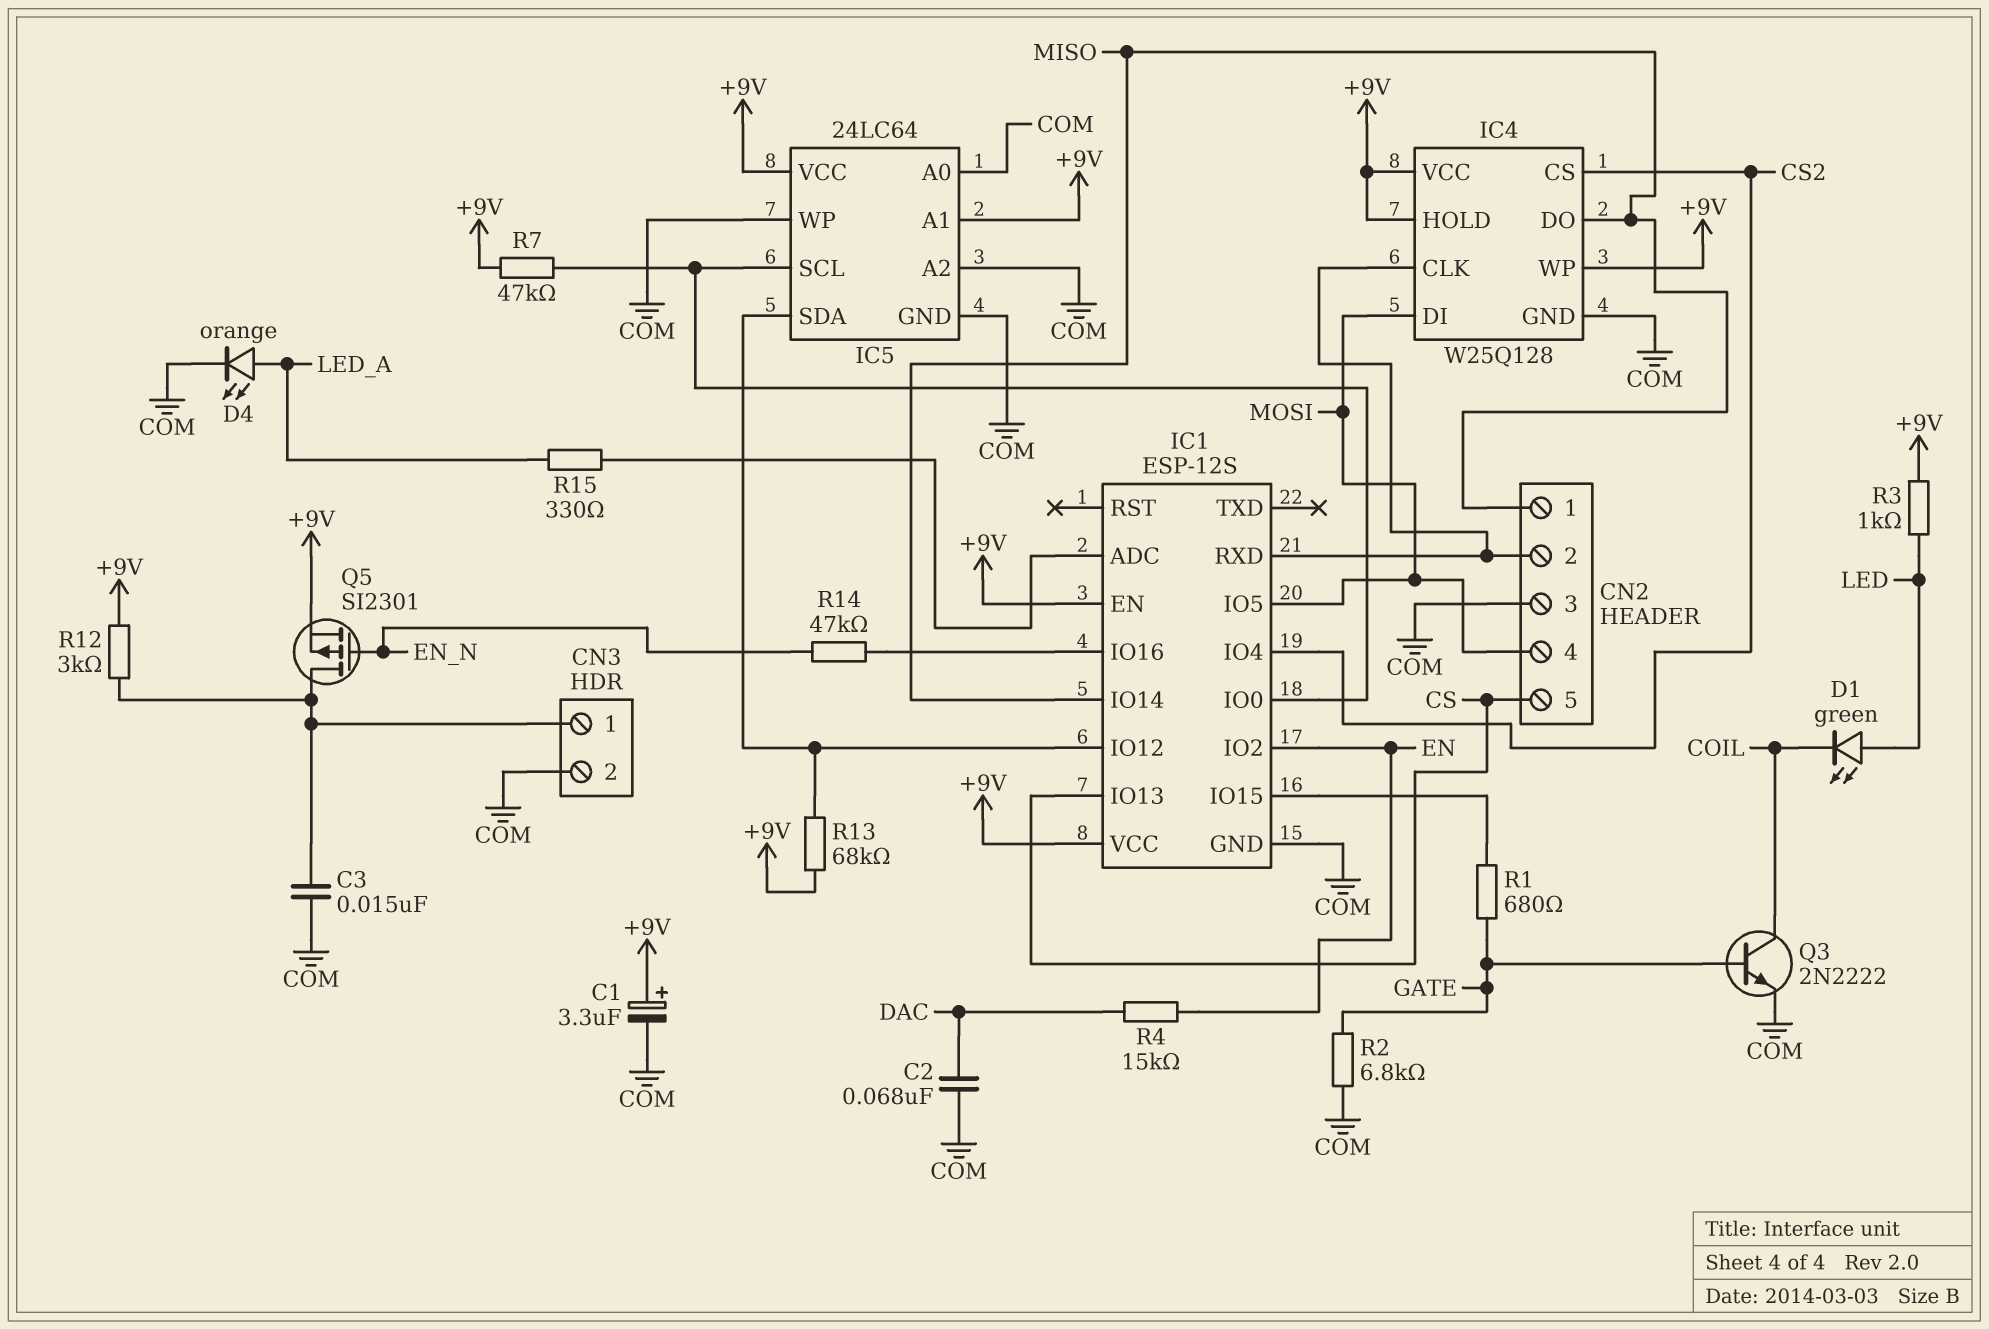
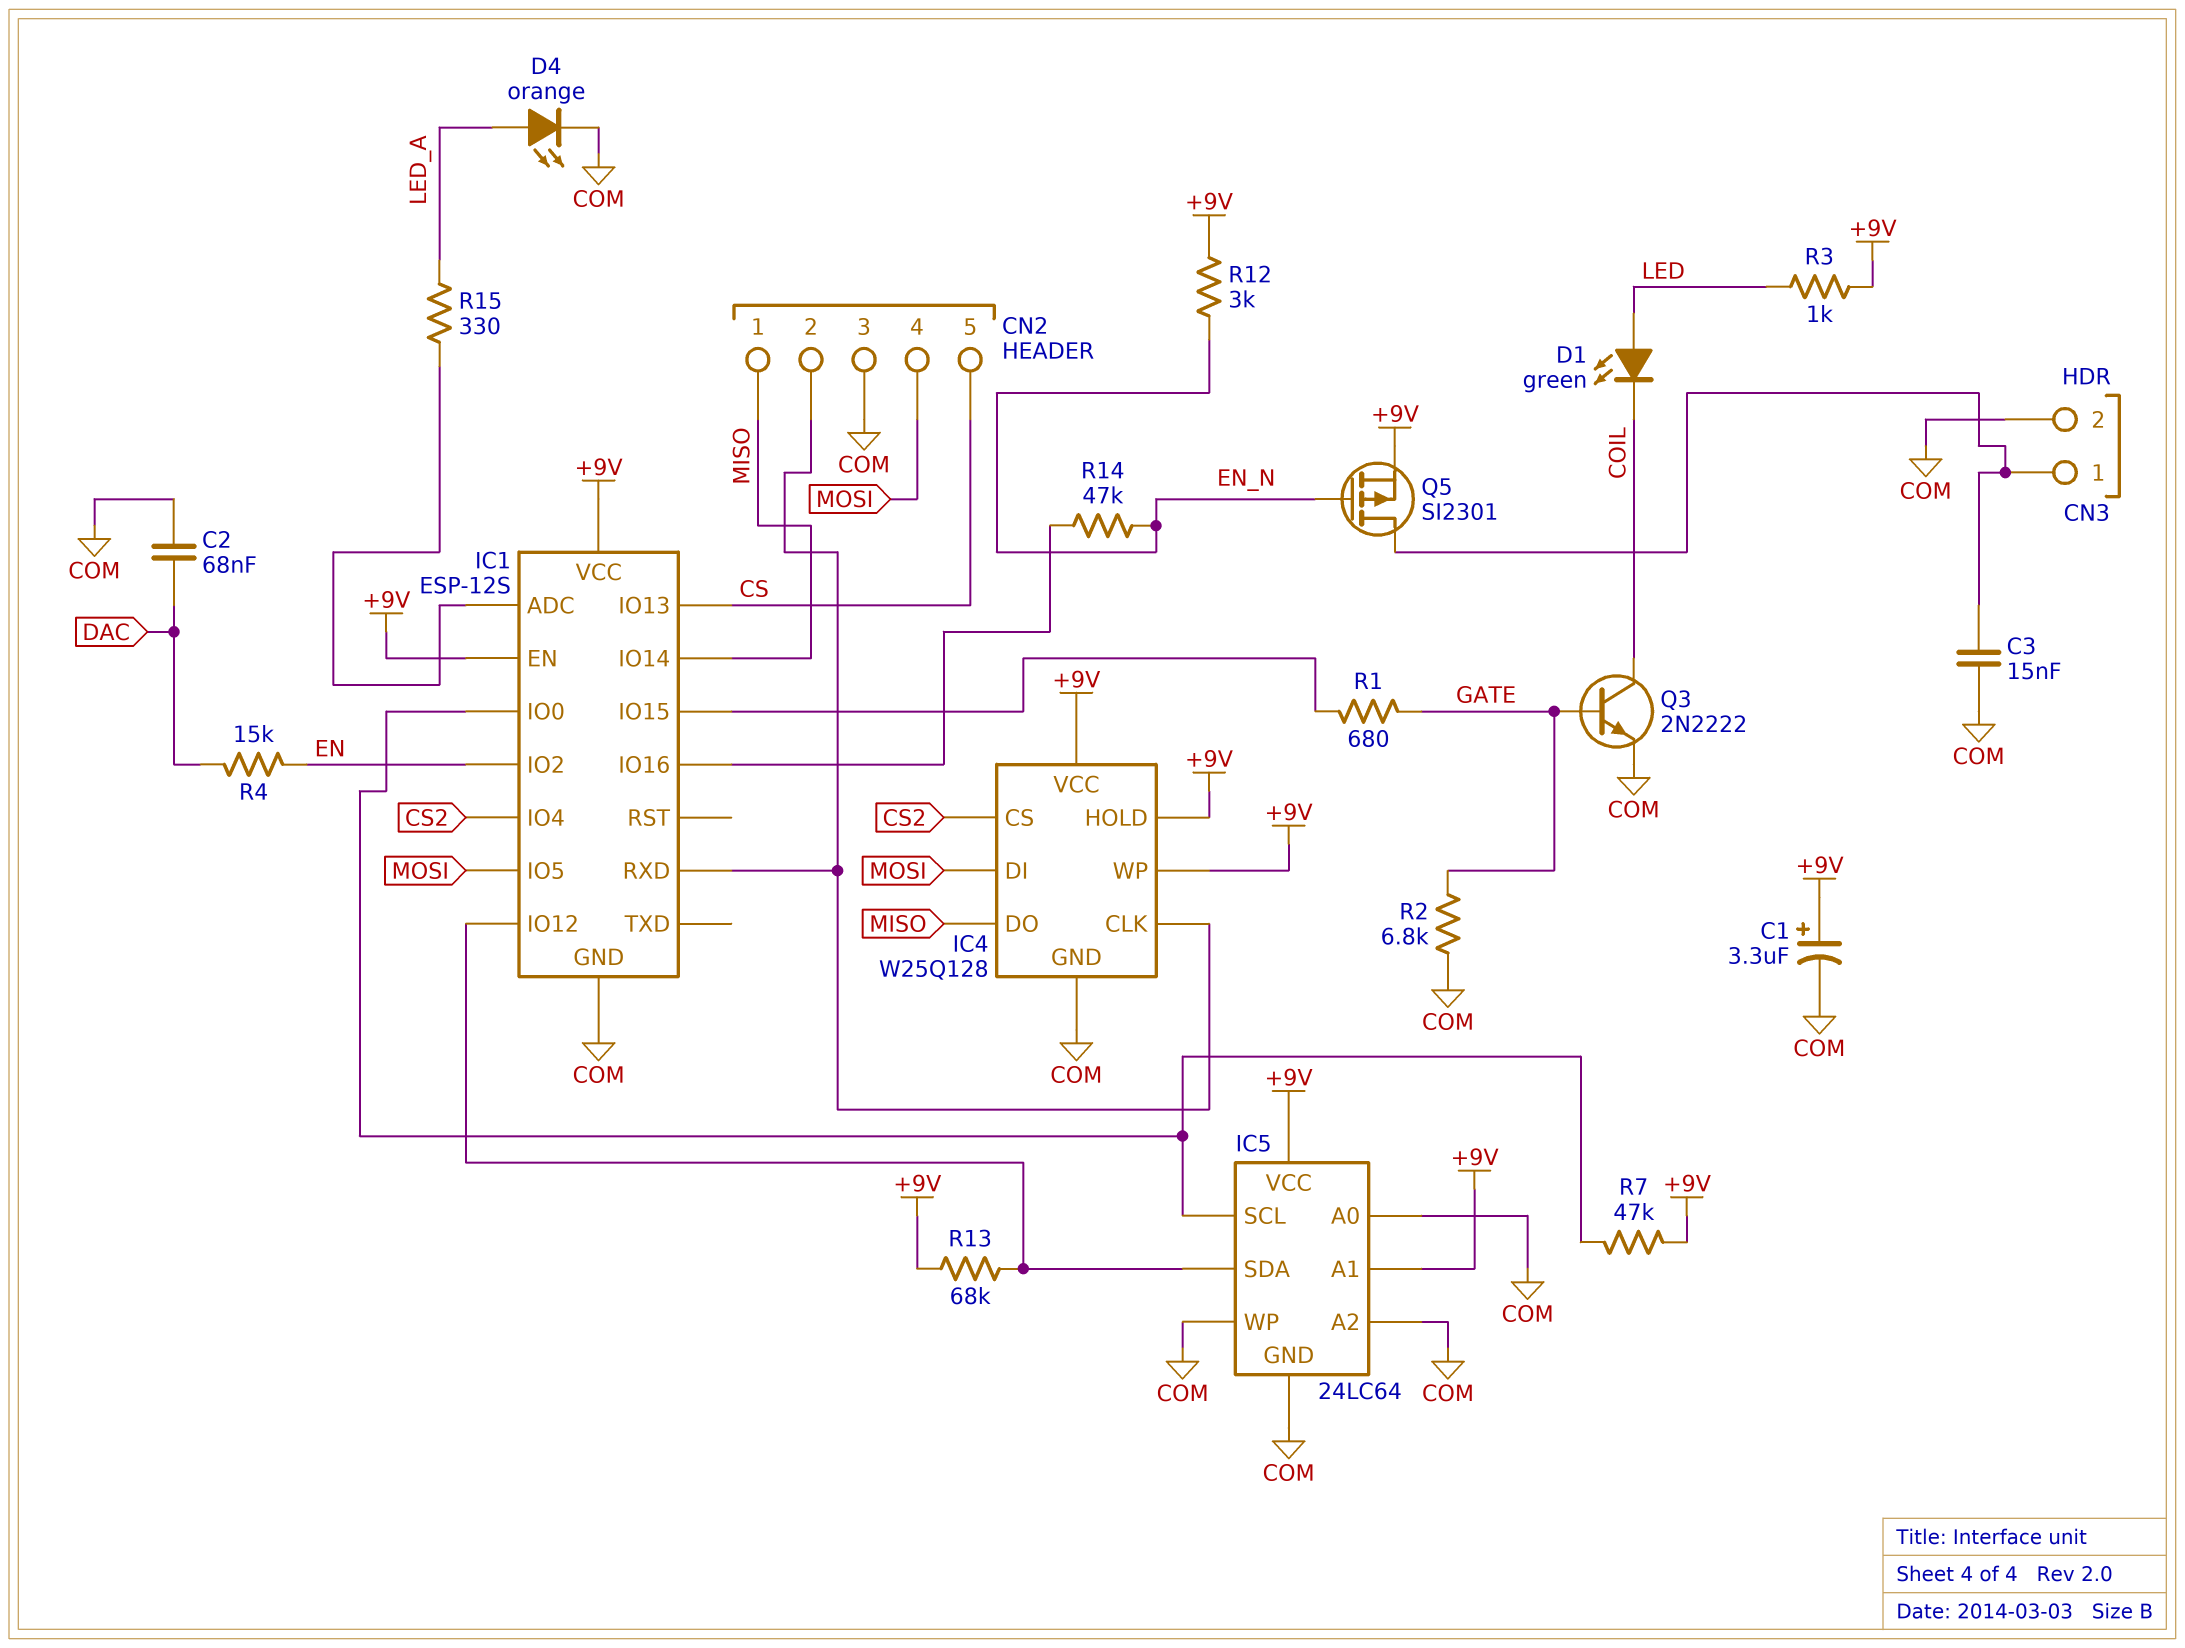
R12: 3k (+9V, CN3/1) -> 3k (+9V, EN_N)

